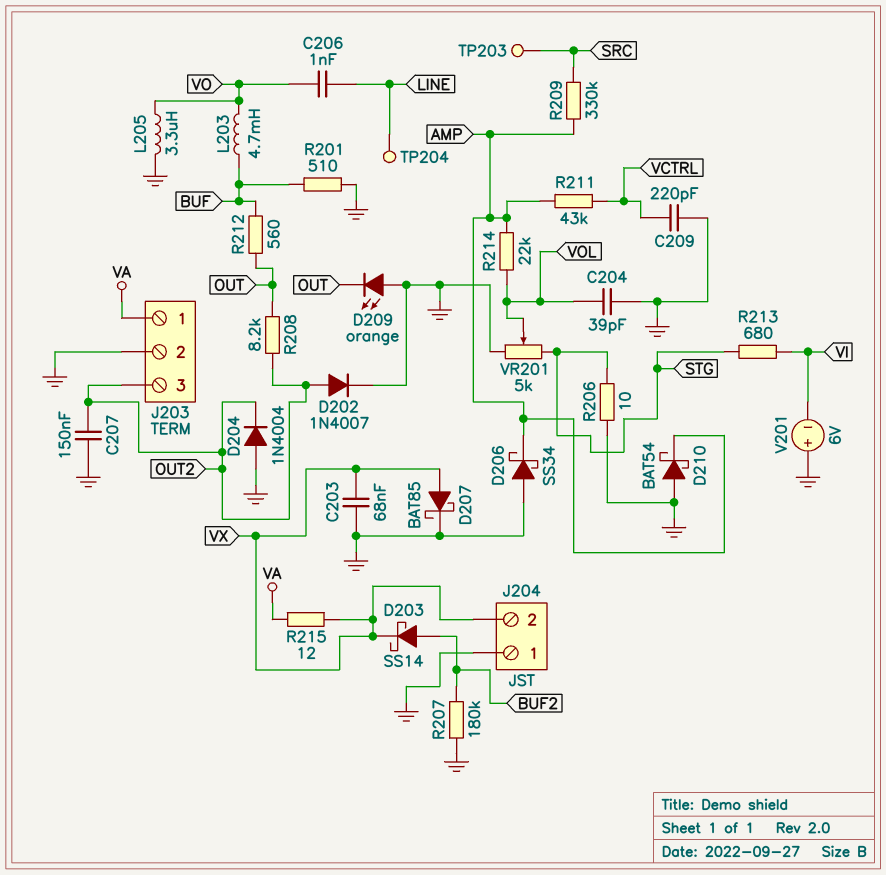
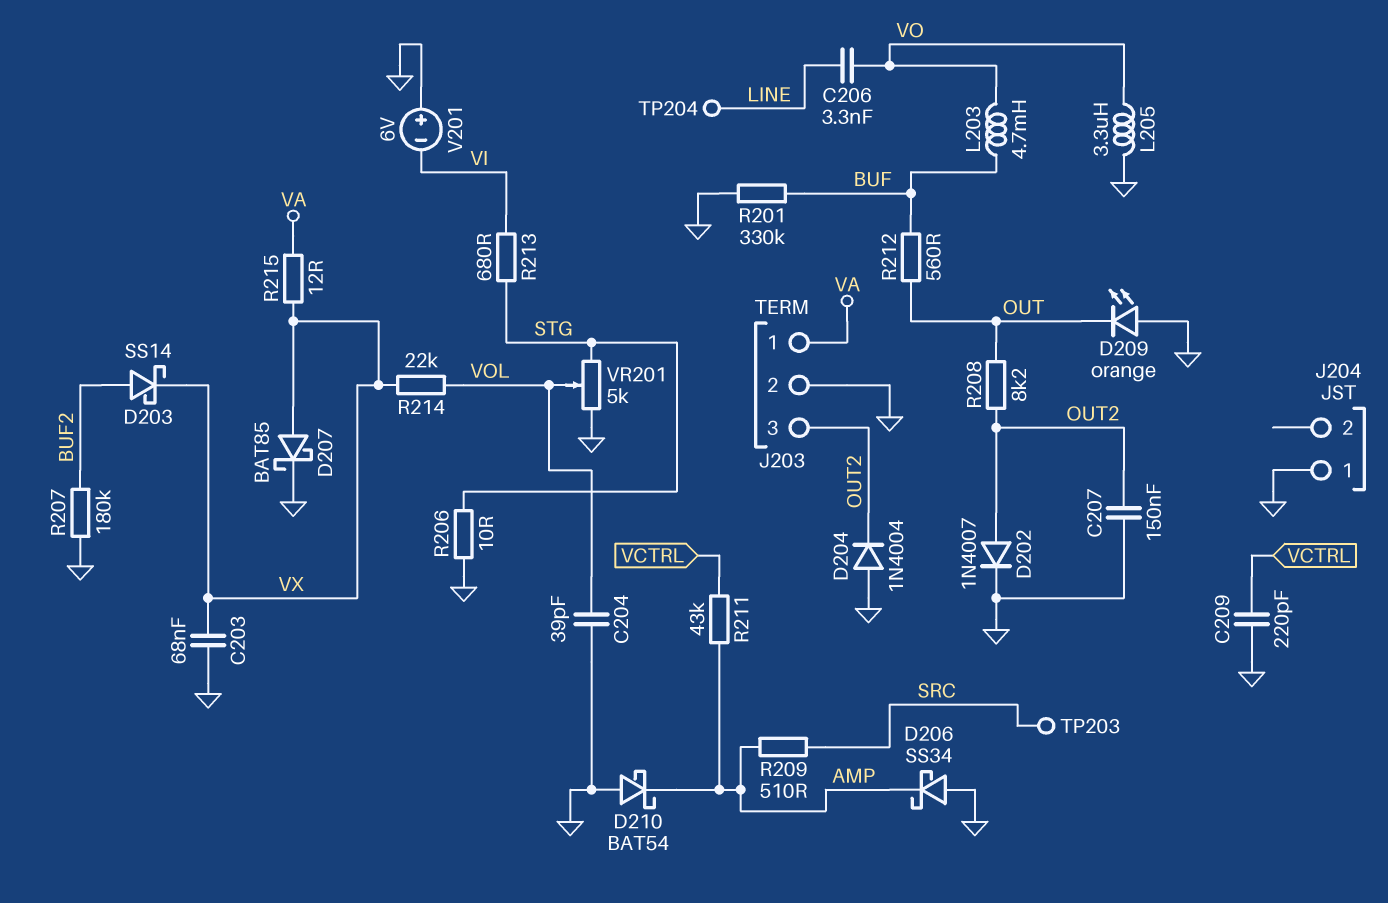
C206: 1nF (LINE, VO) -> 3.3nF (LINE, VO)
J204 pin 2: VX -> none
R201: 510 (BUF, GND) -> 330k (BUF, GND)
R209: 330k (AMP, SRC) -> 510 (AMP, SRC)
R214: 22k (AMP, VOL) -> 22k (VOL, VX)

